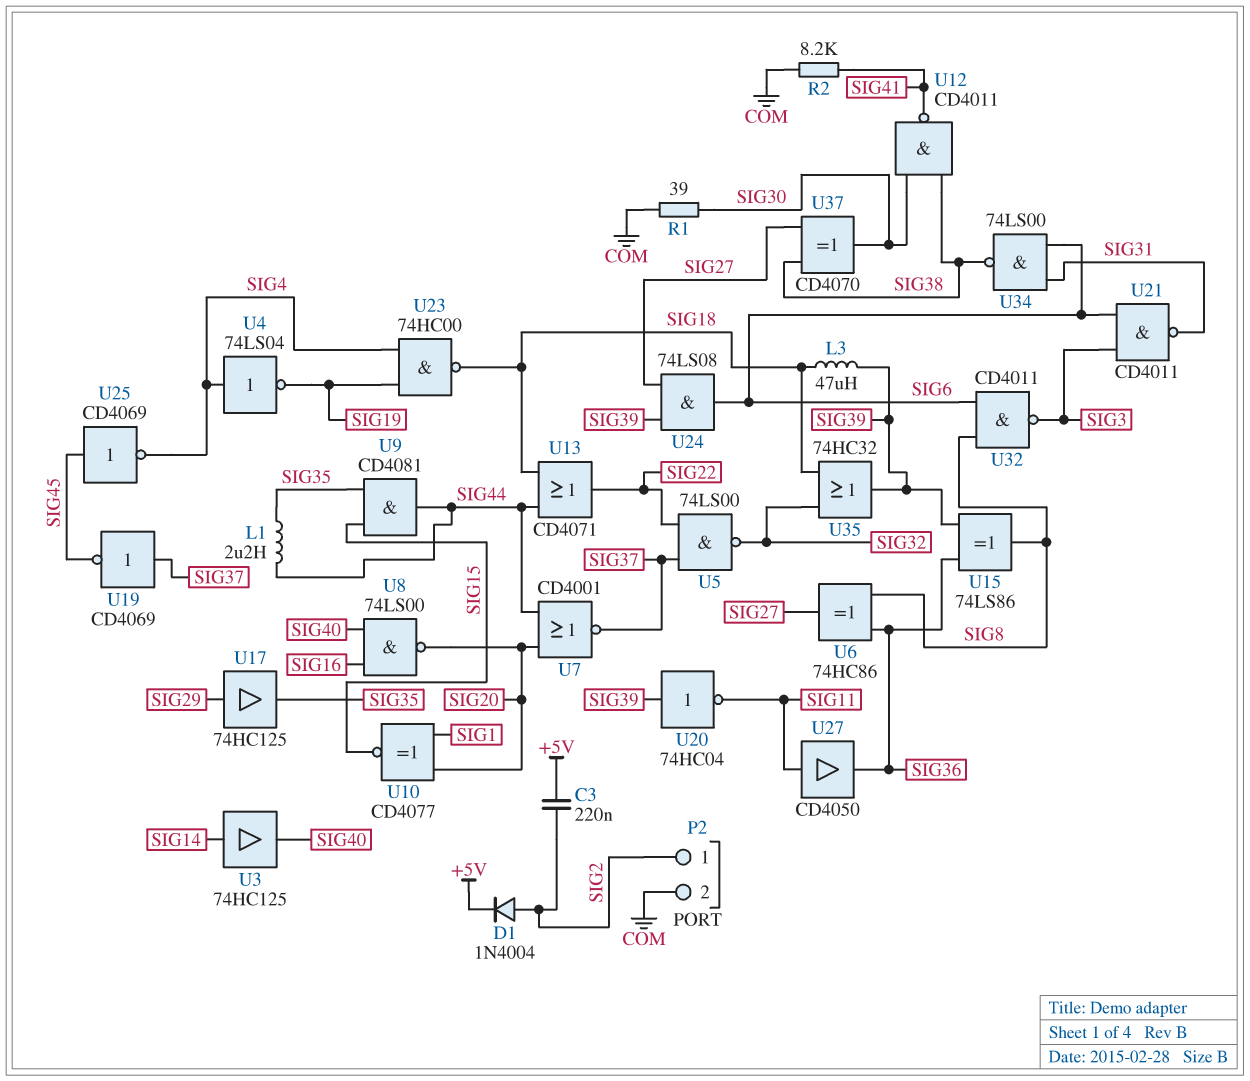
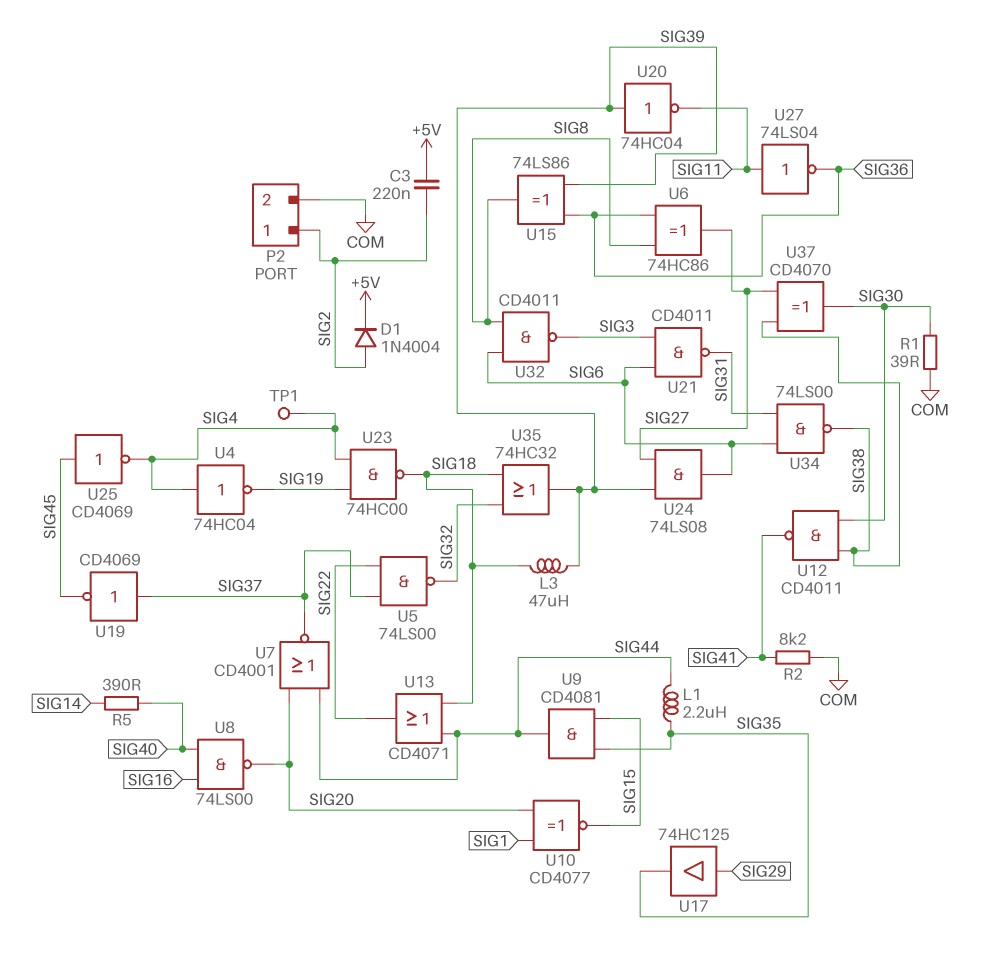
R5: none -> 390 (SIG14, SIG40)
TP1: none -> test point (SIG4)
U3: buffer 74HC125 (in SIG14, out SIG40) -> none
U4: NOT 74LS04 (in SIG4, out SIG19) -> NOT 74HC04 (in SIG4, out SIG19)
U27: buffer CD4050 (in SIG11, out SIG36) -> NOT 74LS04 (in SIG11, out SIG36)

